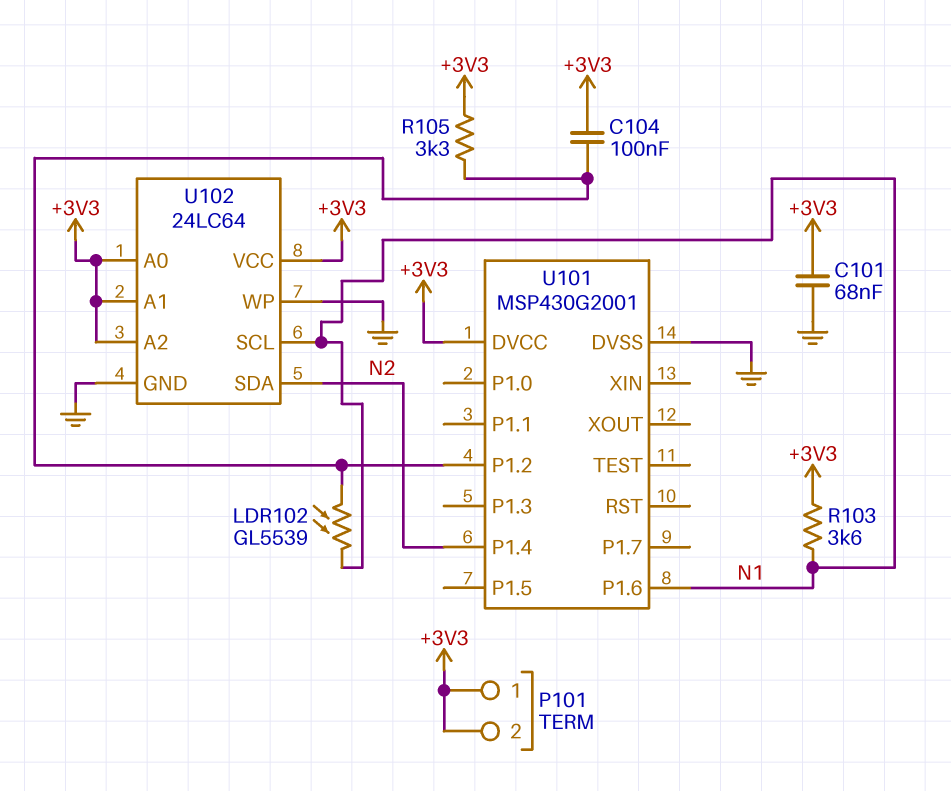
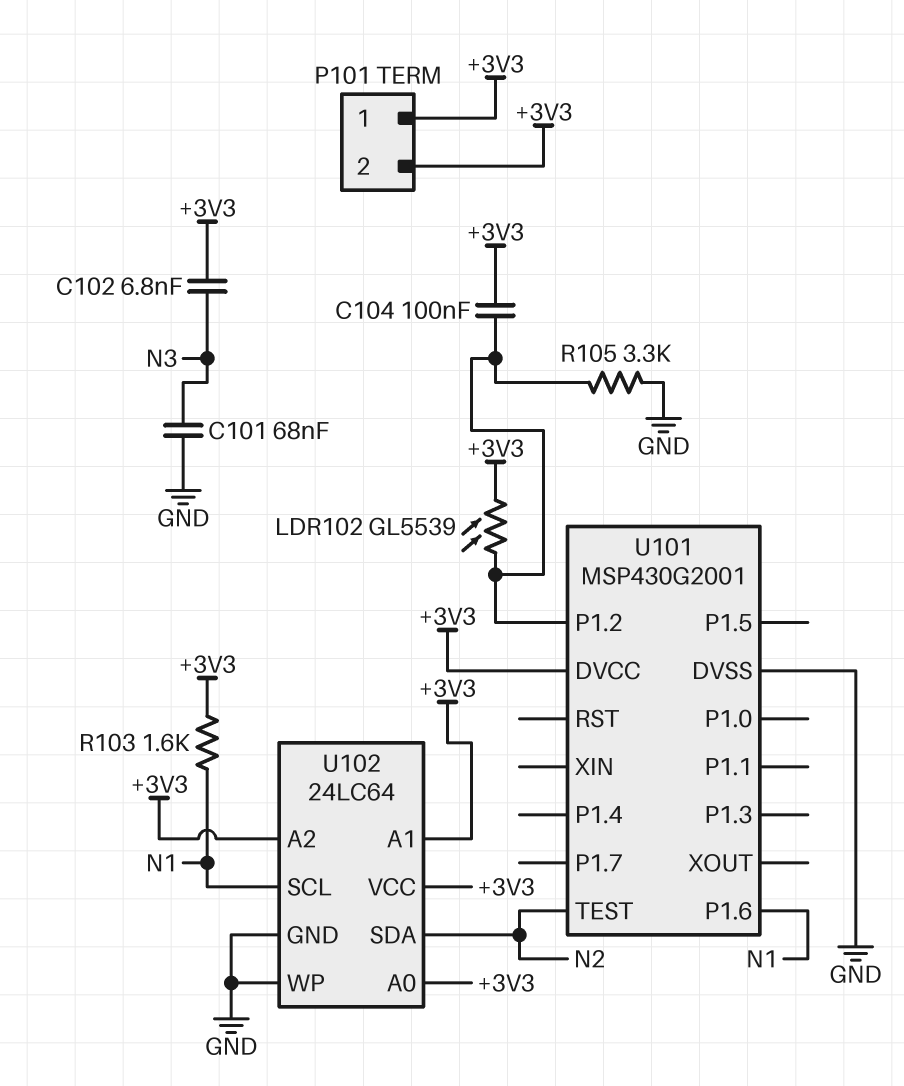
C101: 68nF (+3V3, GND) -> 68nF (GND, N3)
C102: none -> 6.8nF (+3V3, N3)
LDR102: GL5539 (N1, U101/P1.2) -> GL5539 (+3V3, U101/P1.2)
R103: 3.6k (+3V3, N1) -> 1.6k (+3V3, N1)
R105: 3.3k (+3V3, U101/P1.2) -> 3.3k (GND, U101/P1.2)
U101 pin P1.4: N2 -> none
U101 pin TEST: none -> N2

